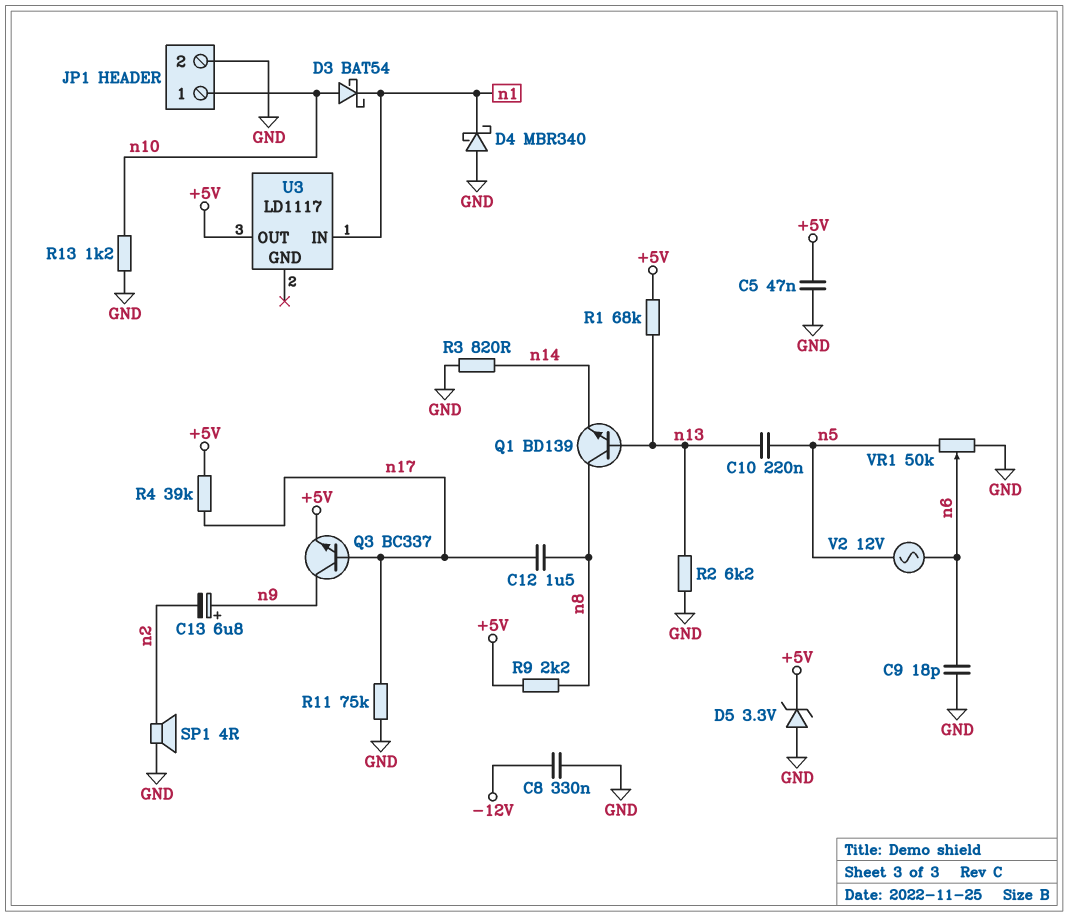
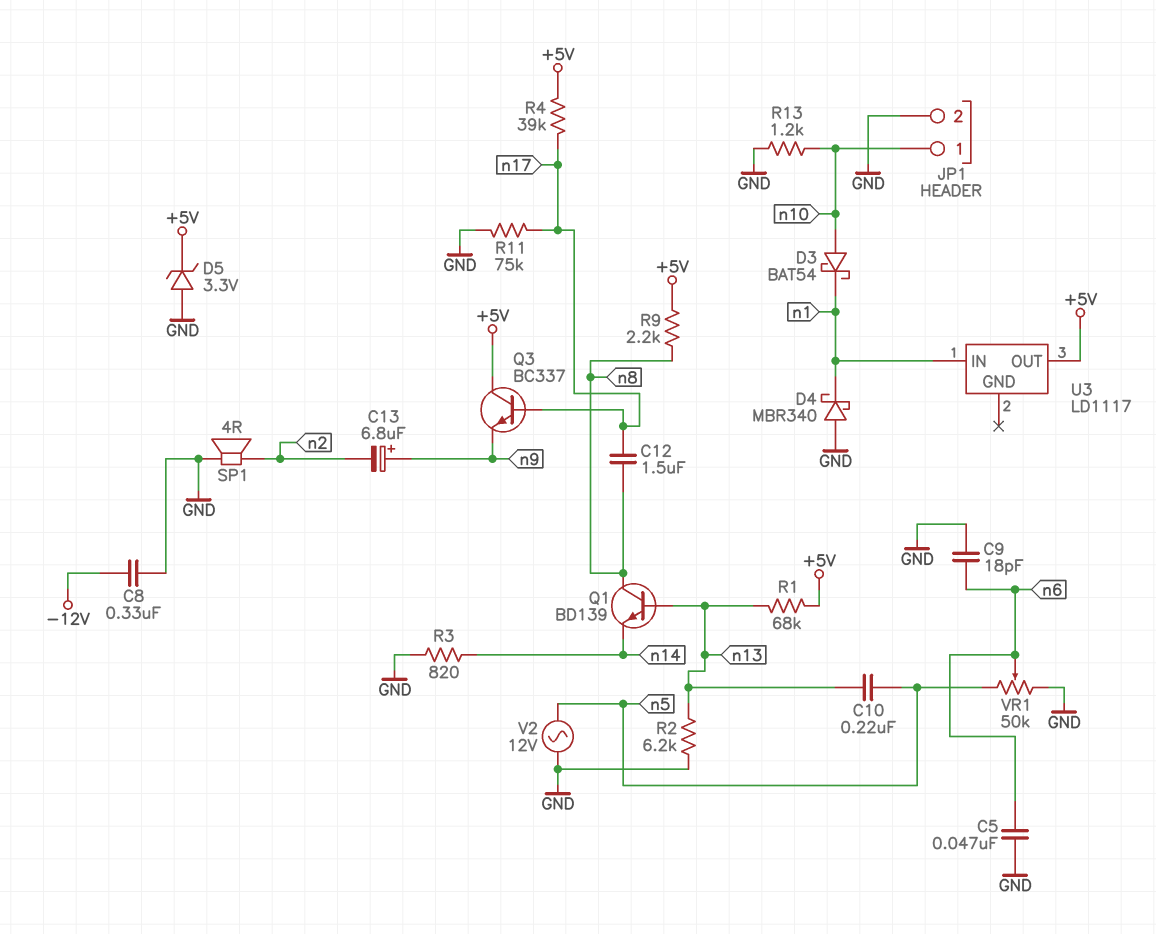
C5: 47nF (+5V, GND) -> 47nF (GND, n6)
Q3: NPN BC337 (B n17, C n9, E +5V) -> NPN BC337 (B n17, C +5V, E n9)
V2: AC 12V (n5, n6) -> AC 12V (GND, n5)

